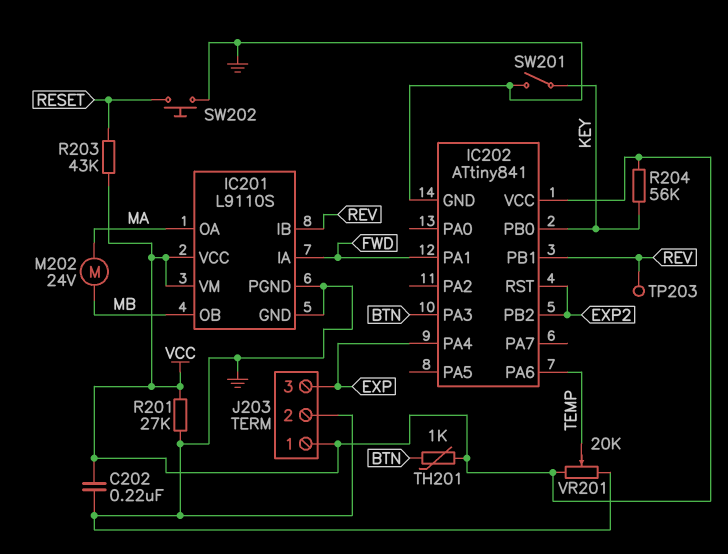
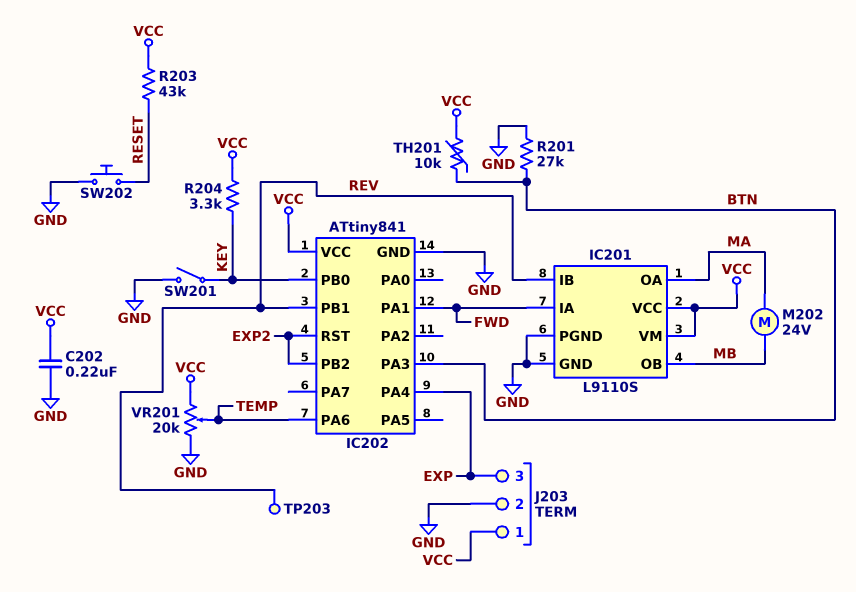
R201: 27k (GND, VCC) -> 27k (BTN, GND)
R204: 56k (KEY, VCC) -> 3.3k (KEY, VCC)
TH201: 1k (BTN, VCC) -> 10k (BTN, VCC)

